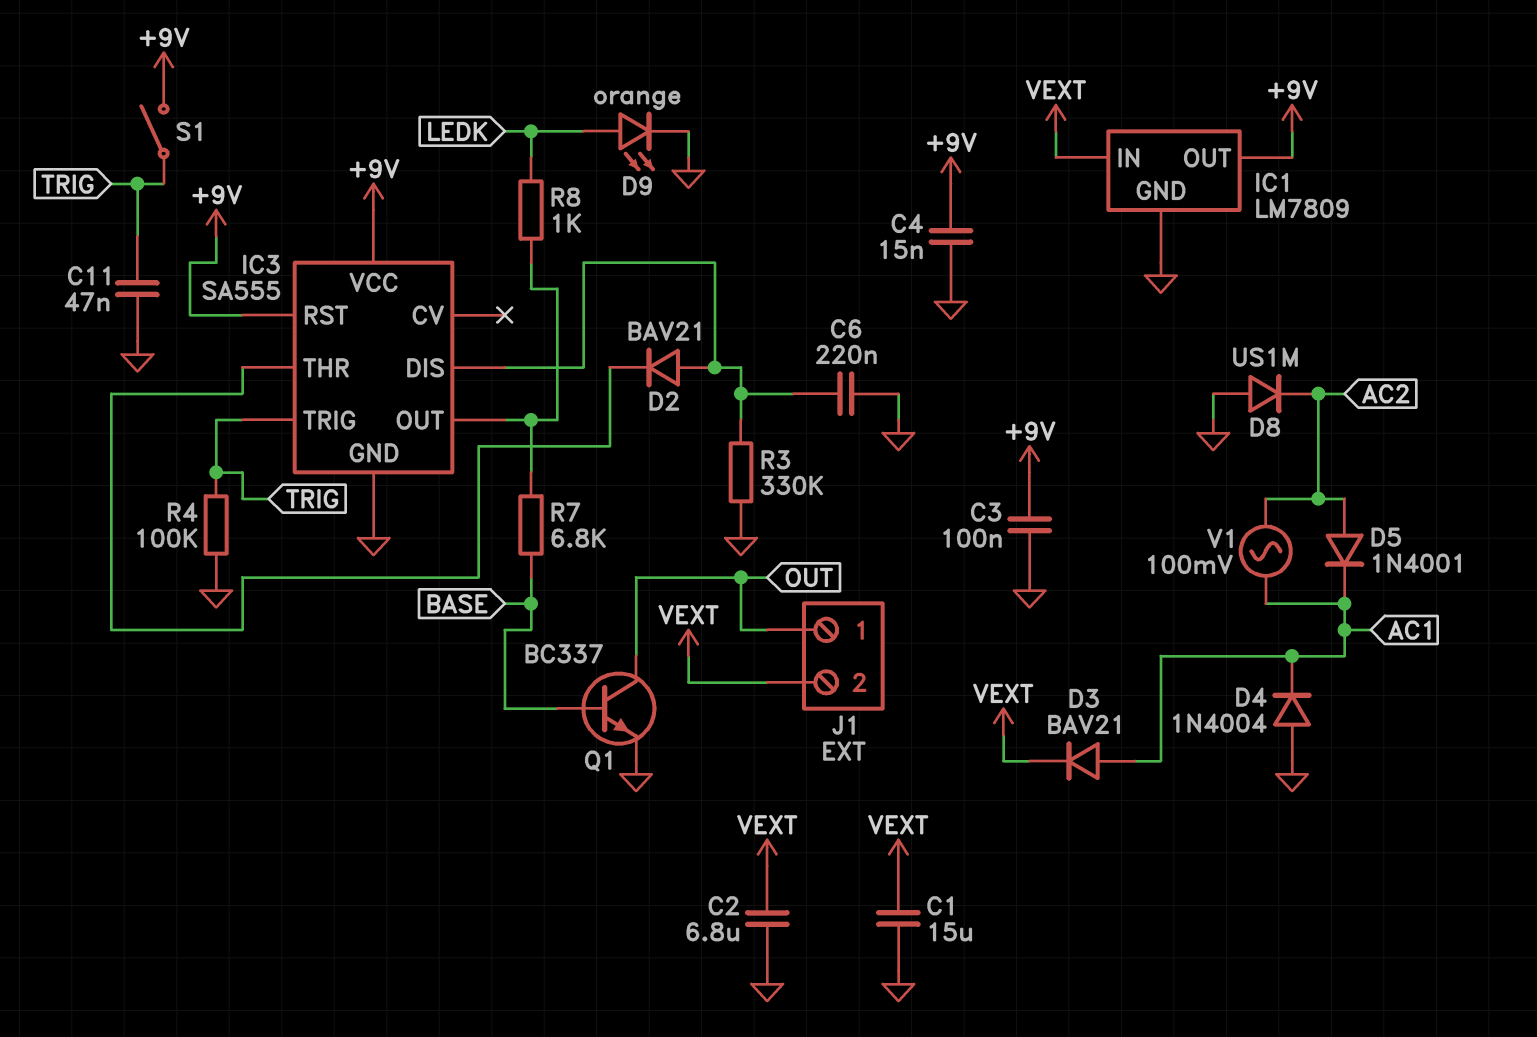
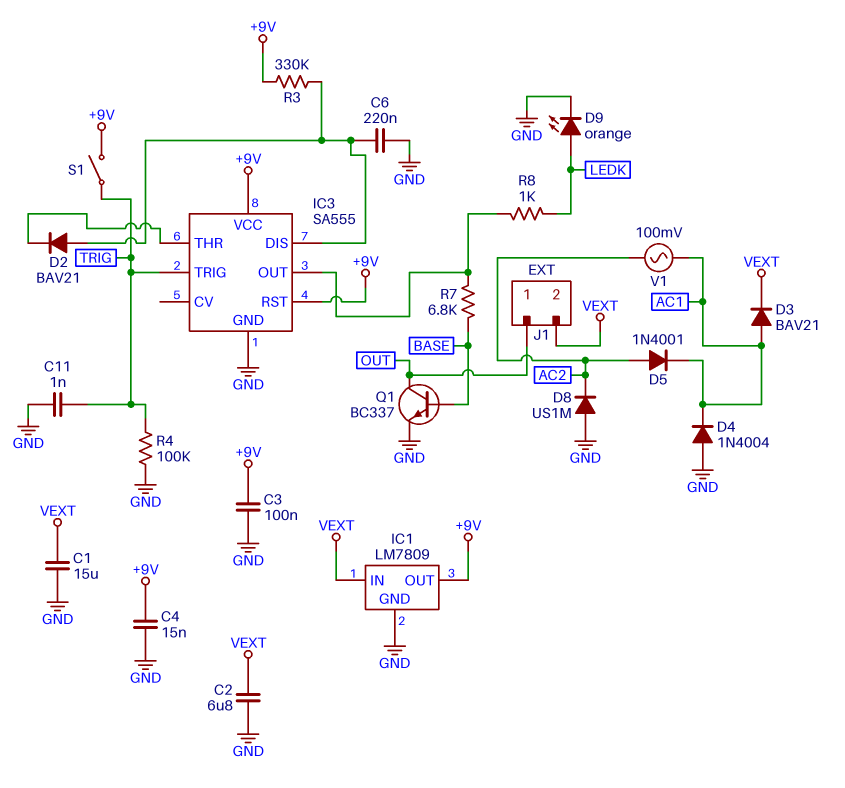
C11: 47nF (GND, TRIG) -> 1nF (GND, TRIG)
R3: 330k (GND, IC3/DIS) -> 330k (+9V, IC3/DIS)

